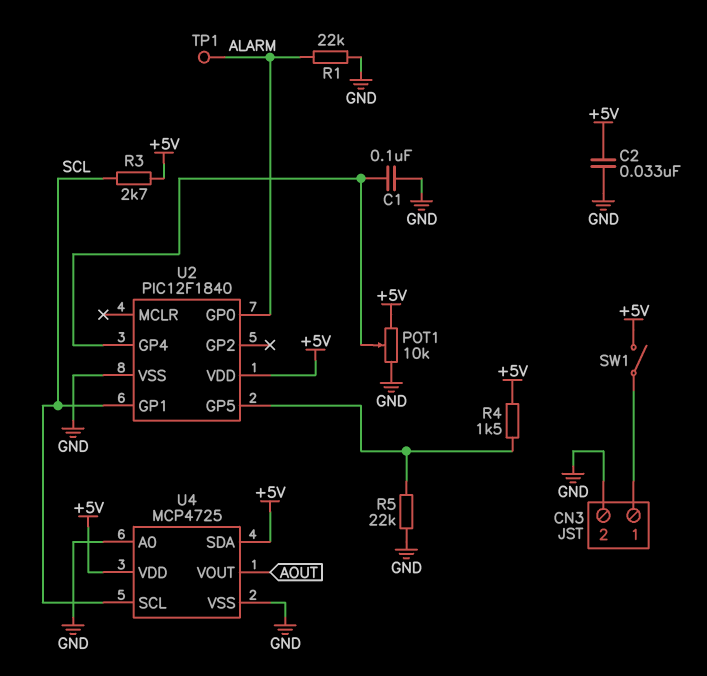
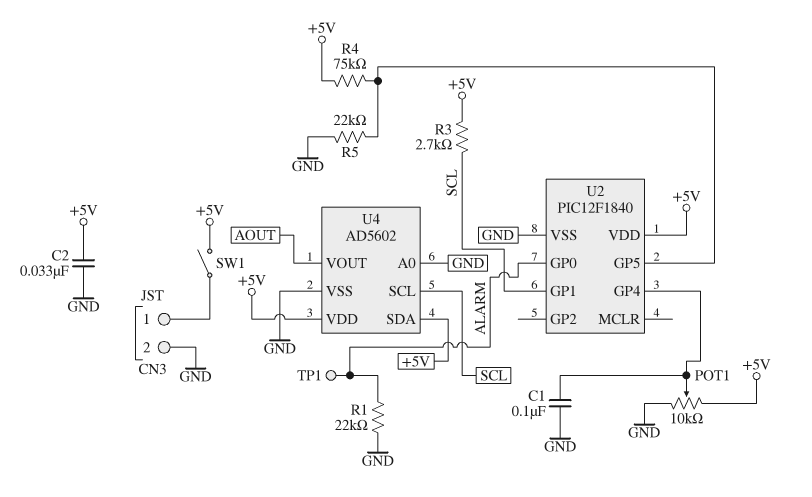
R4: 1.5k (+5V, U2/GP5) -> 75k (+5V, U2/GP5)
U4: MCP4725 -> AD5602

